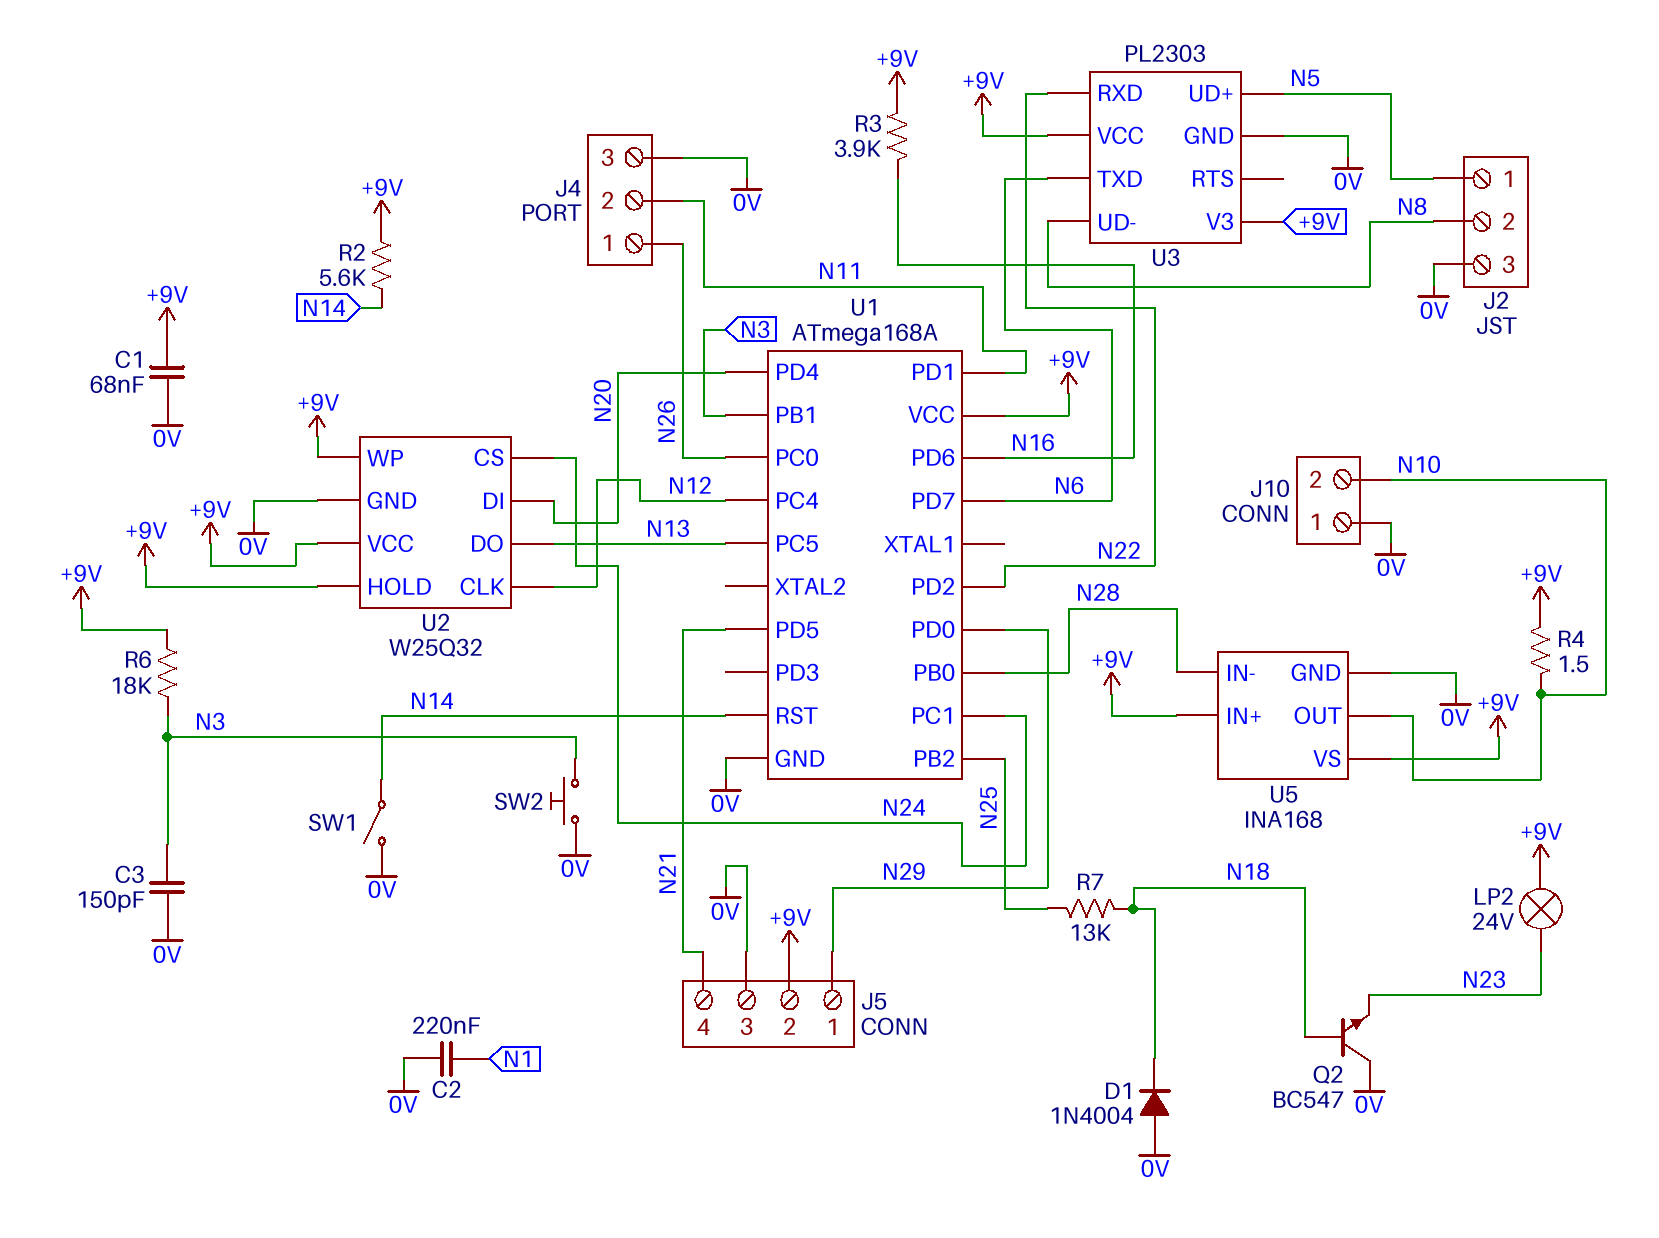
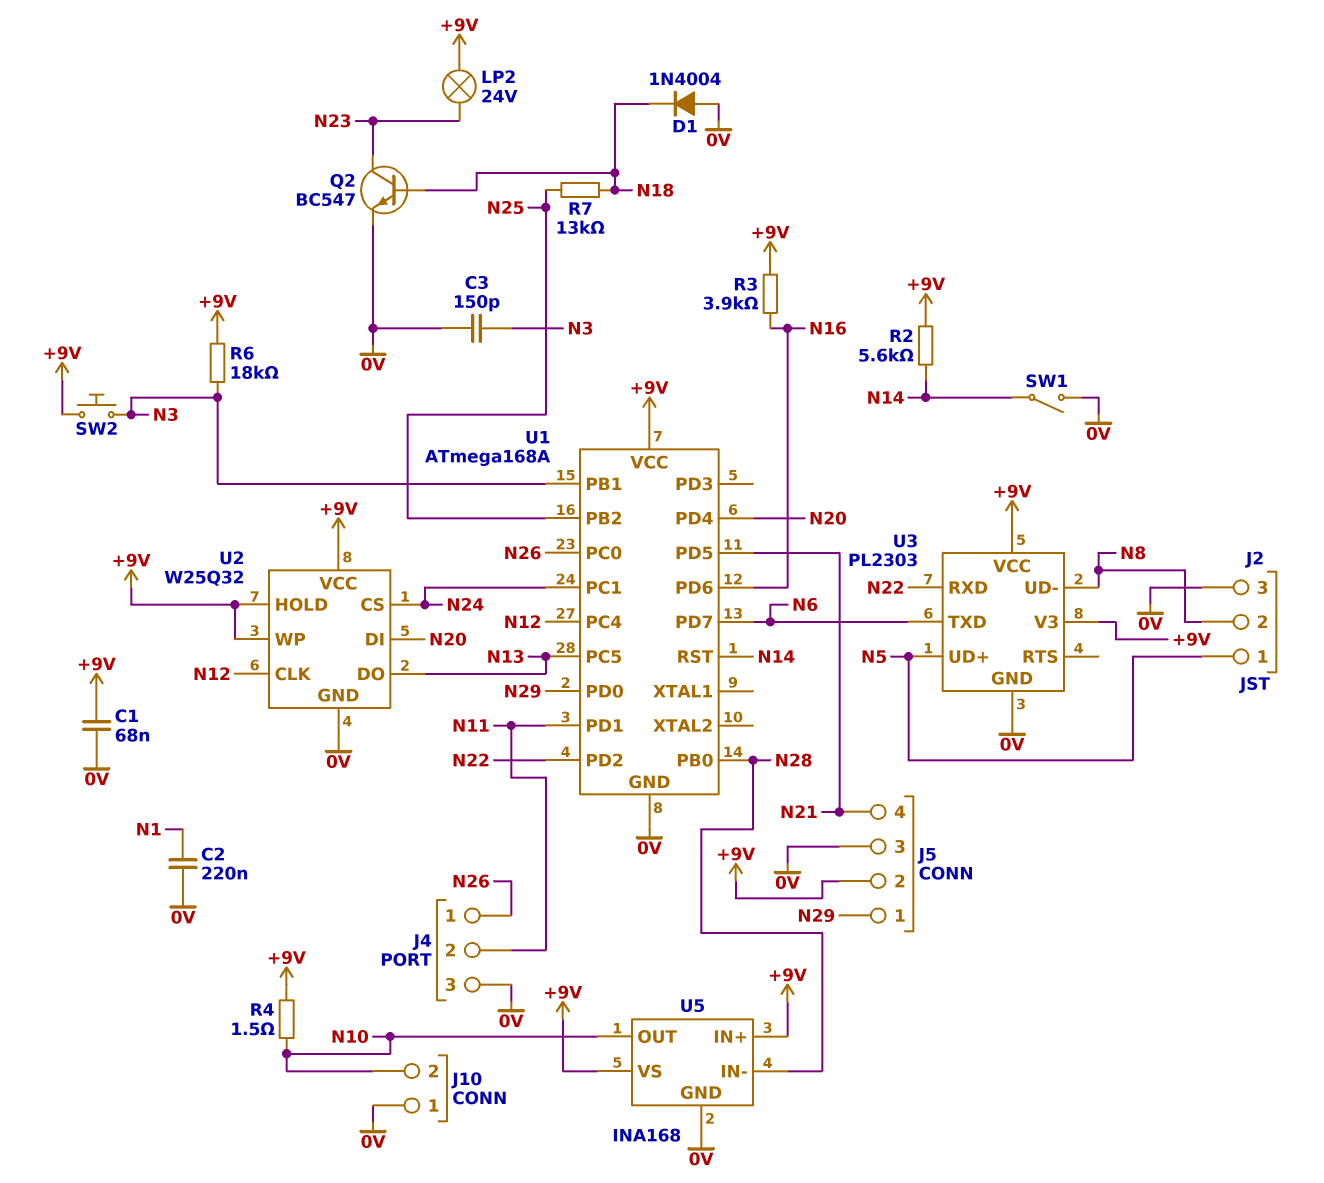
Q2: NPN BC547 (B N18, C 0V, E N23) -> NPN BC547 (B N18, C N23, E 0V)
SW2: button (0V, N3) -> button (+9V, N3)

